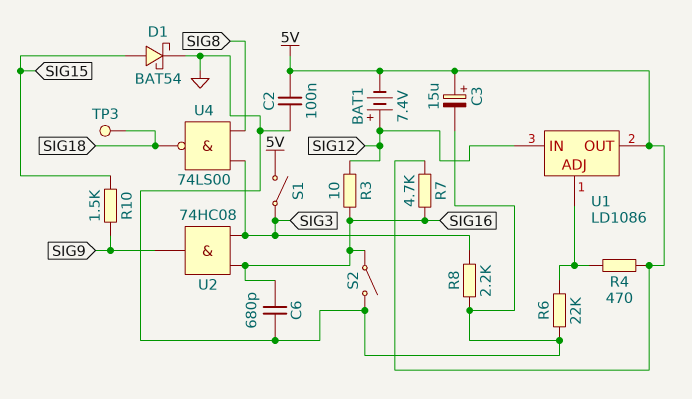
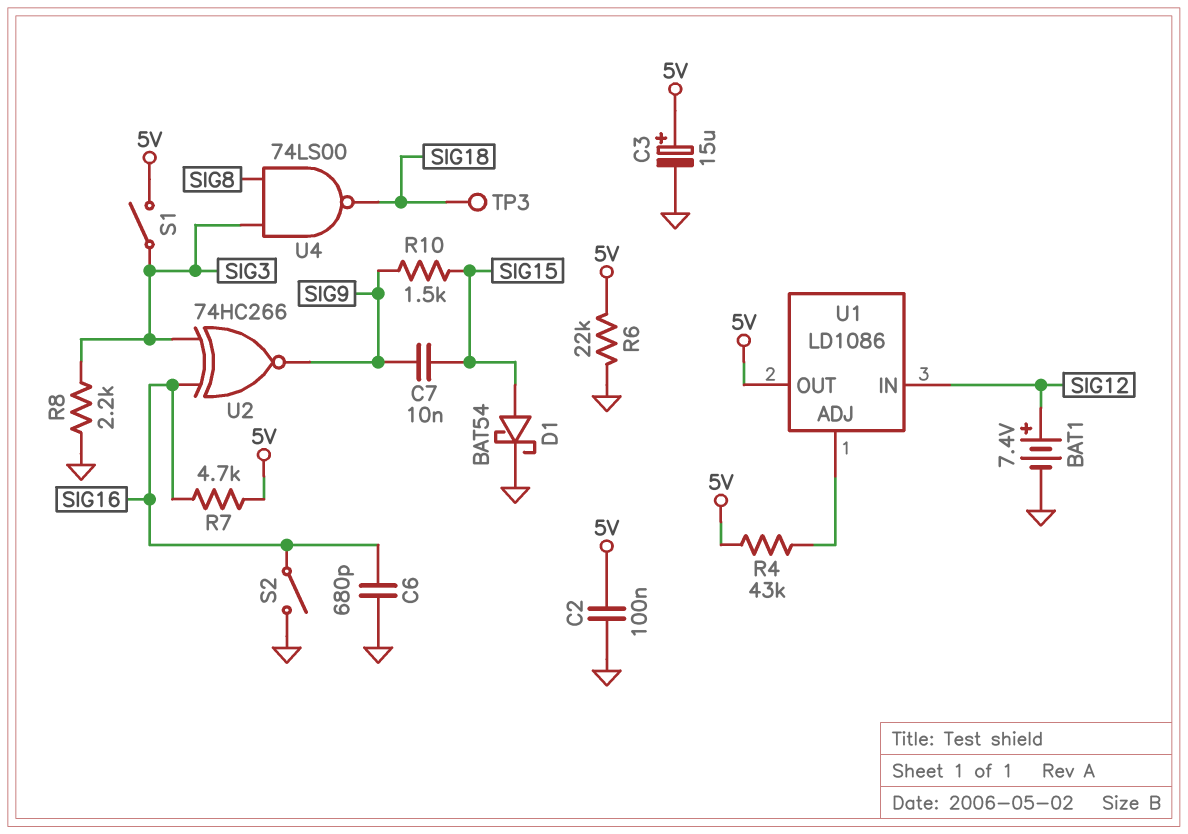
BAT1: 7.4V (plus SIG12, minus 5V) -> 7.4V (plus SIG12, minus GND)
C7: none -> 10nF (SIG9, SIG15)
R3: 10 (SIG12, SIG16) -> none
R4: 470 (5V, U1/ADJ) -> 43k (5V, U1/ADJ)
R6: 22k (GND, U1/ADJ) -> 22k (5V, GND)
U2: AND 74HC08 (in SIG3, in SIG16, out SIG9) -> XNOR 74HC266 (in SIG3, in SIG16, out SIG9)

